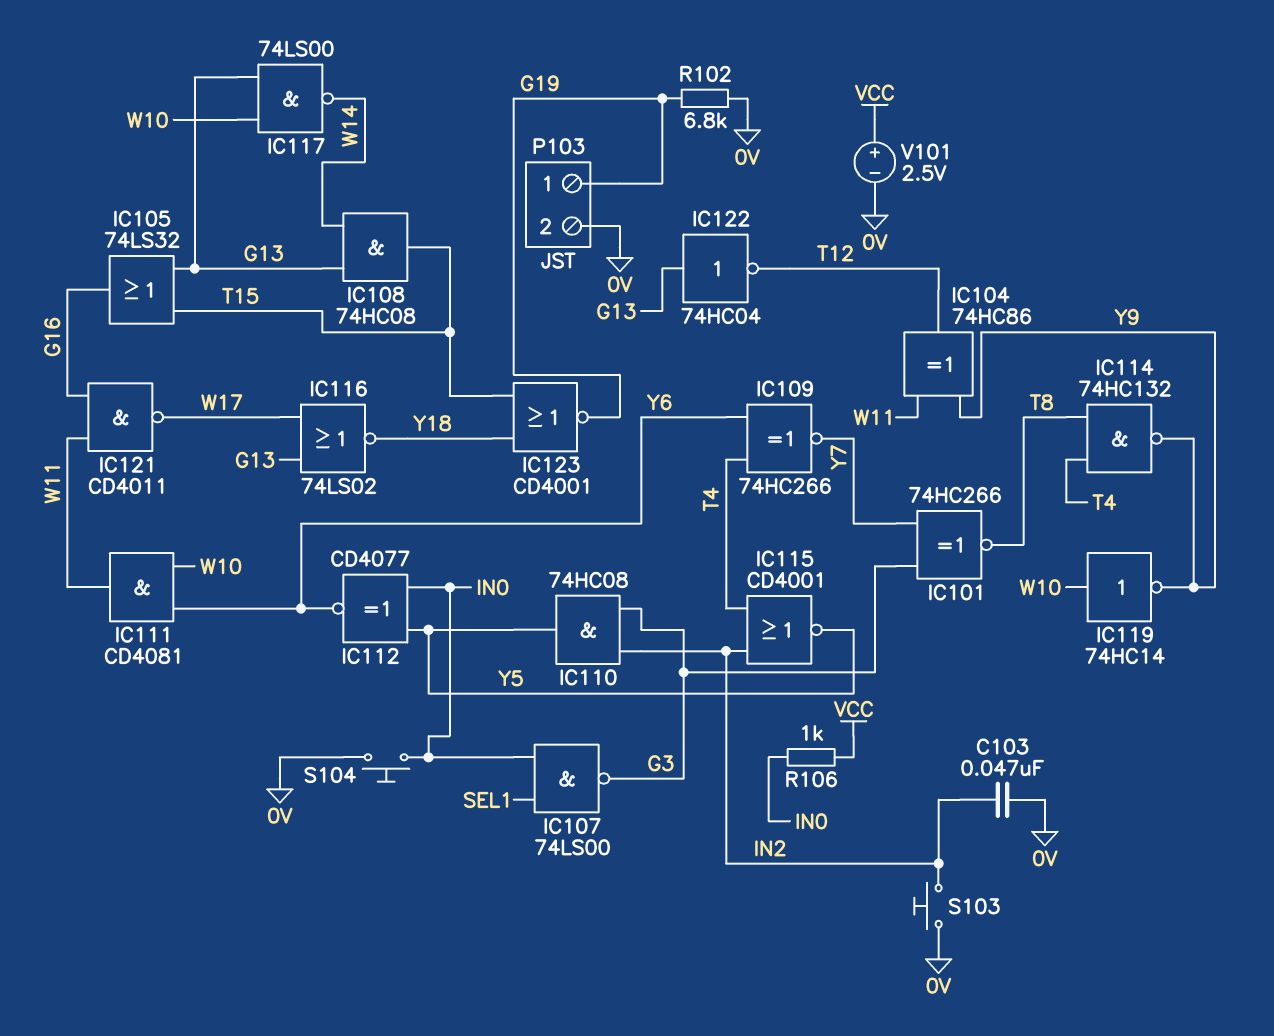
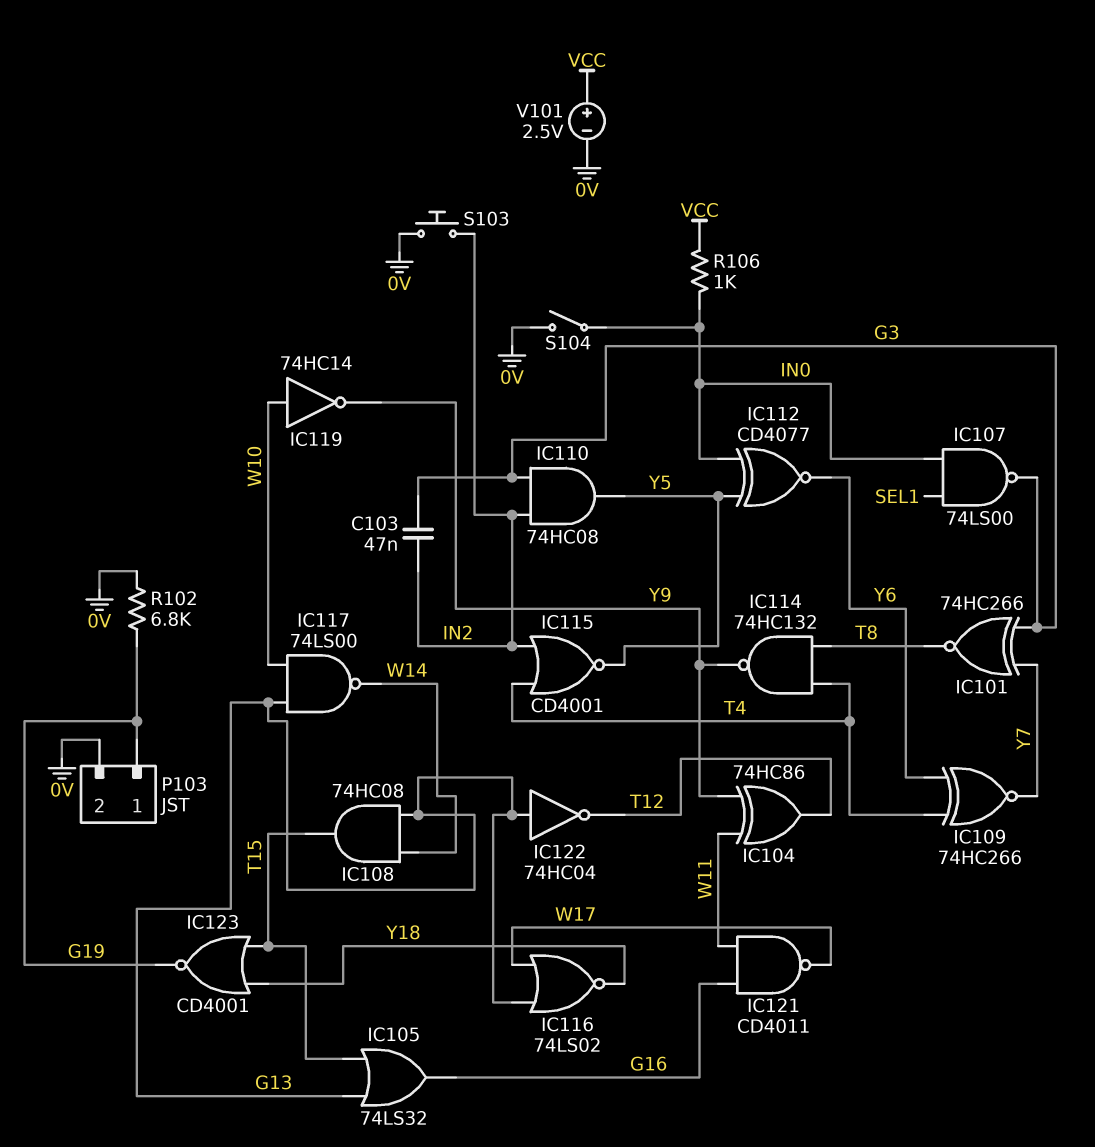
C103: 47nF (0V, IN2) -> 47nF (G3, IN2)
IC111: AND CD4081 (in W10, in Y6, out W11) -> none
S104: button (0V, IN0) -> switch (0V, IN0)

